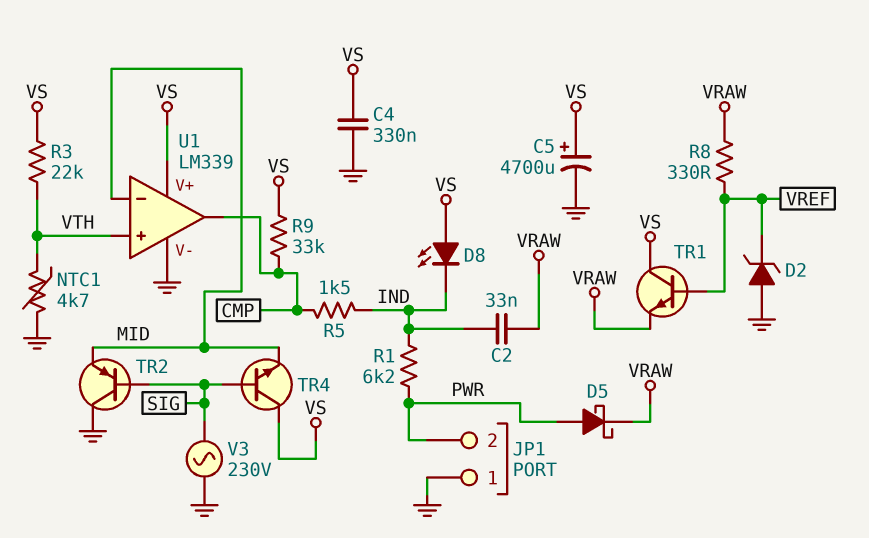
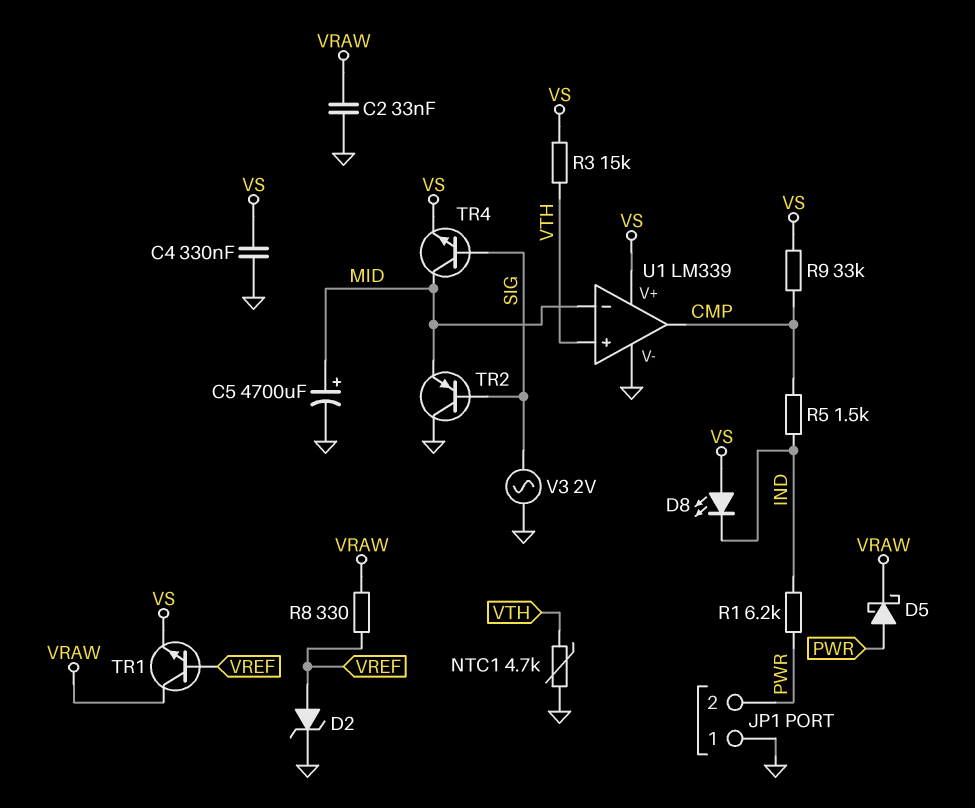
C2: 33nF (IND, VRAW) -> 33nF (GND, VRAW)
C5: 4700uF (plus VS, minus GND) -> 4700uF (plus MID, minus GND)
D2: zener (A GND, K VREF) -> zener (A VREF, K GND)
R3: 22k (VS, VTH) -> 15k (VS, VTH)
TR1: NPN (B VREF, C VS, E VRAW) -> NPN (B VREF, C VRAW, E VS)
TR4: NPN (B SIG, C VS, E MID) -> NPN (B SIG, C MID, E VS)
V3: AC 230V (GND, SIG) -> AC 2V (GND, SIG)

